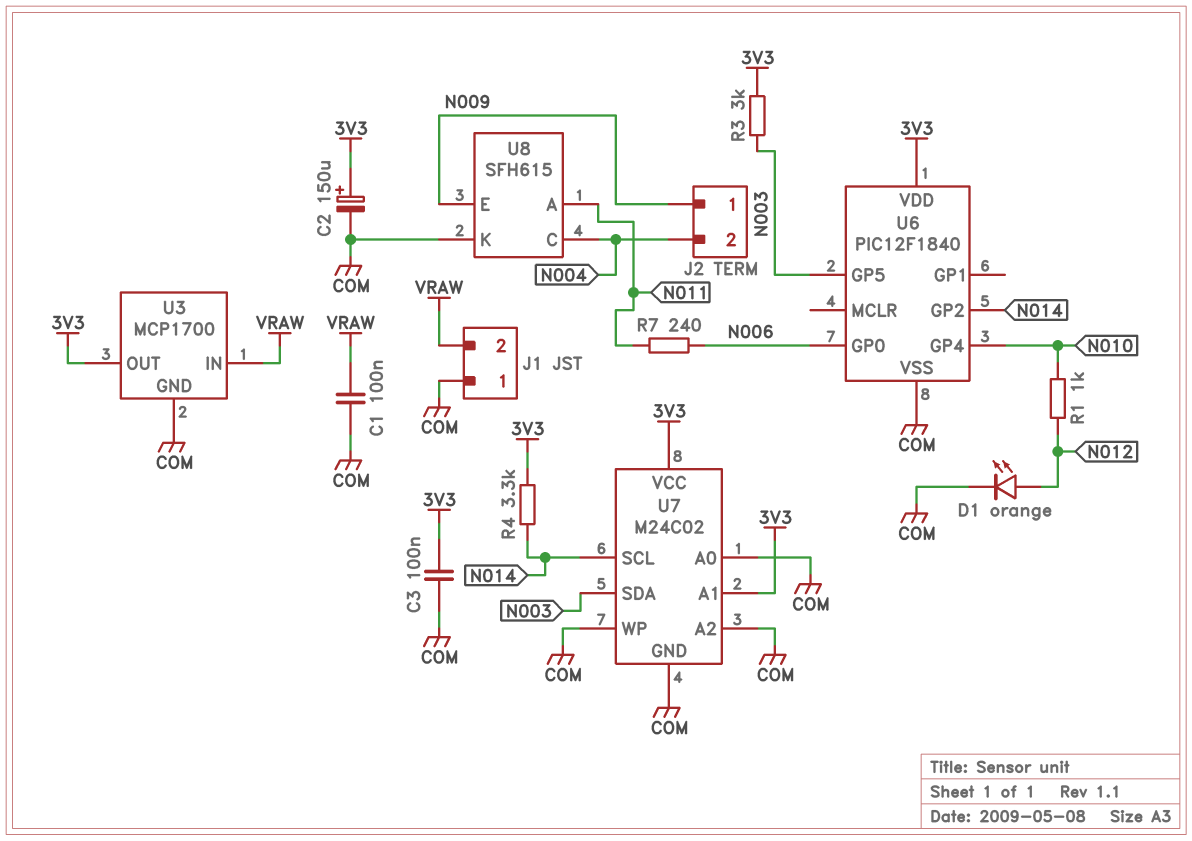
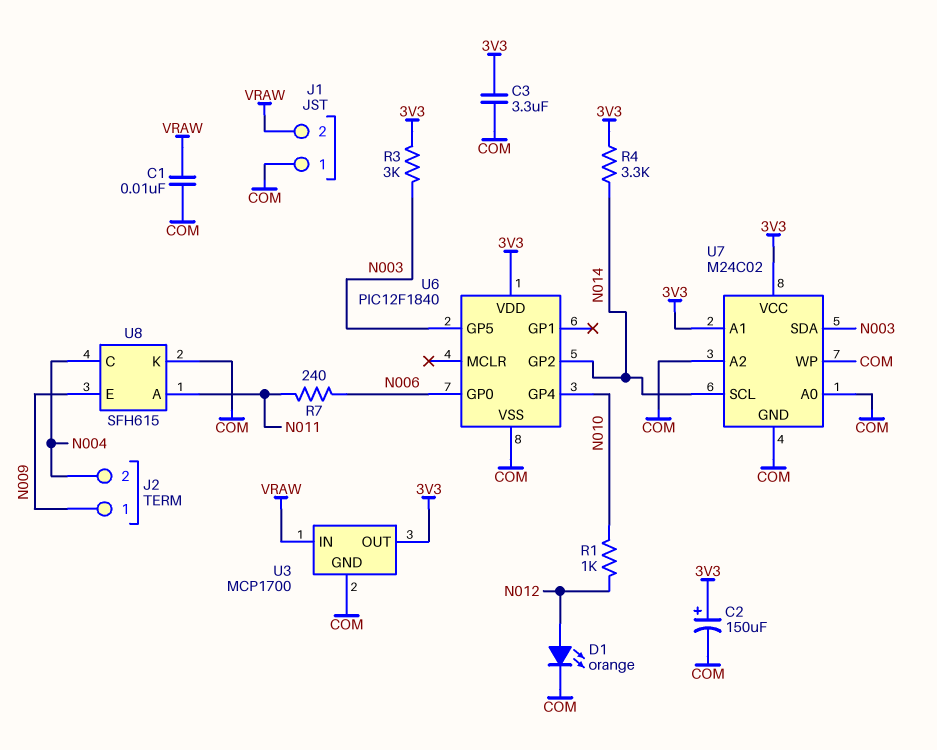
C1: 100nF (COM, VRAW) -> 10nF (COM, VRAW)
C3: 100nF (3V3, COM) -> 3.3uF (3V3, COM)

